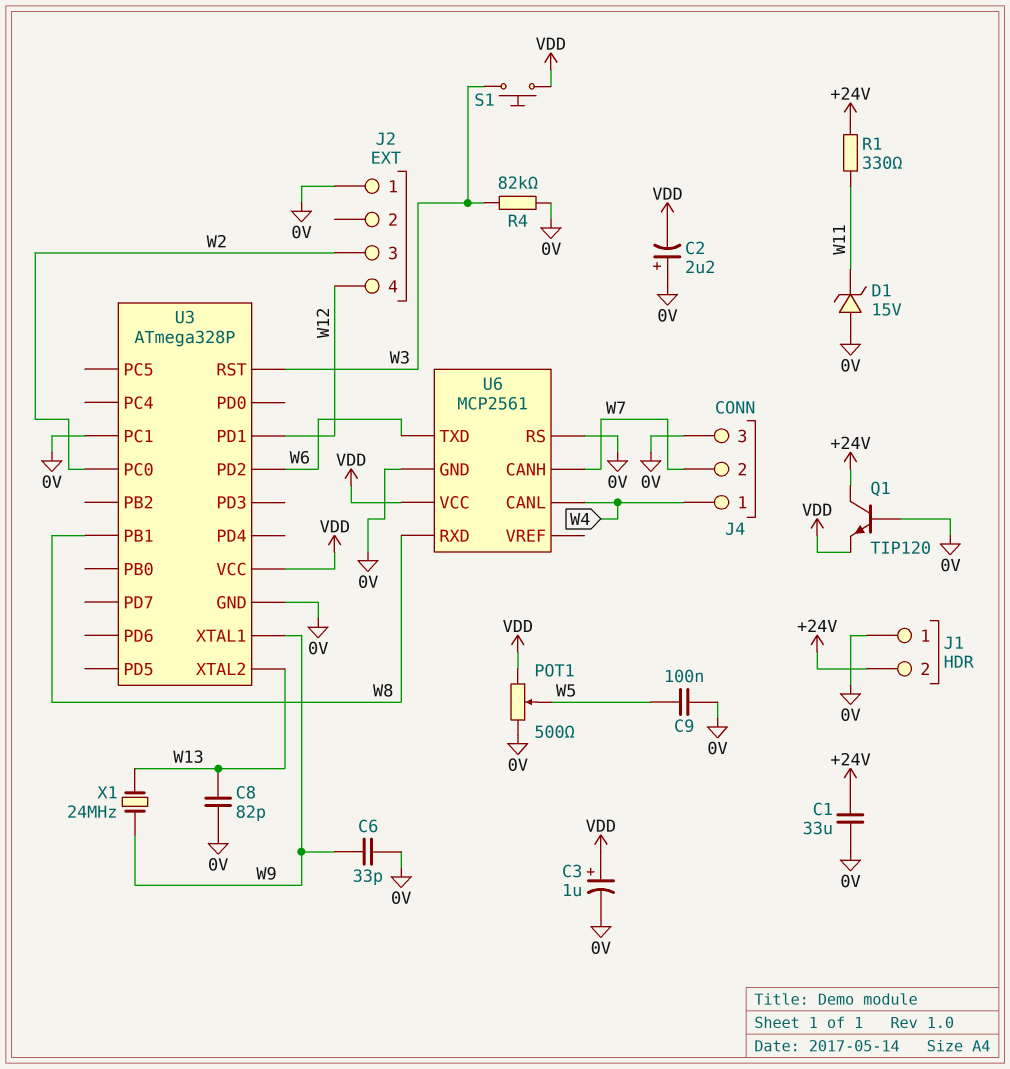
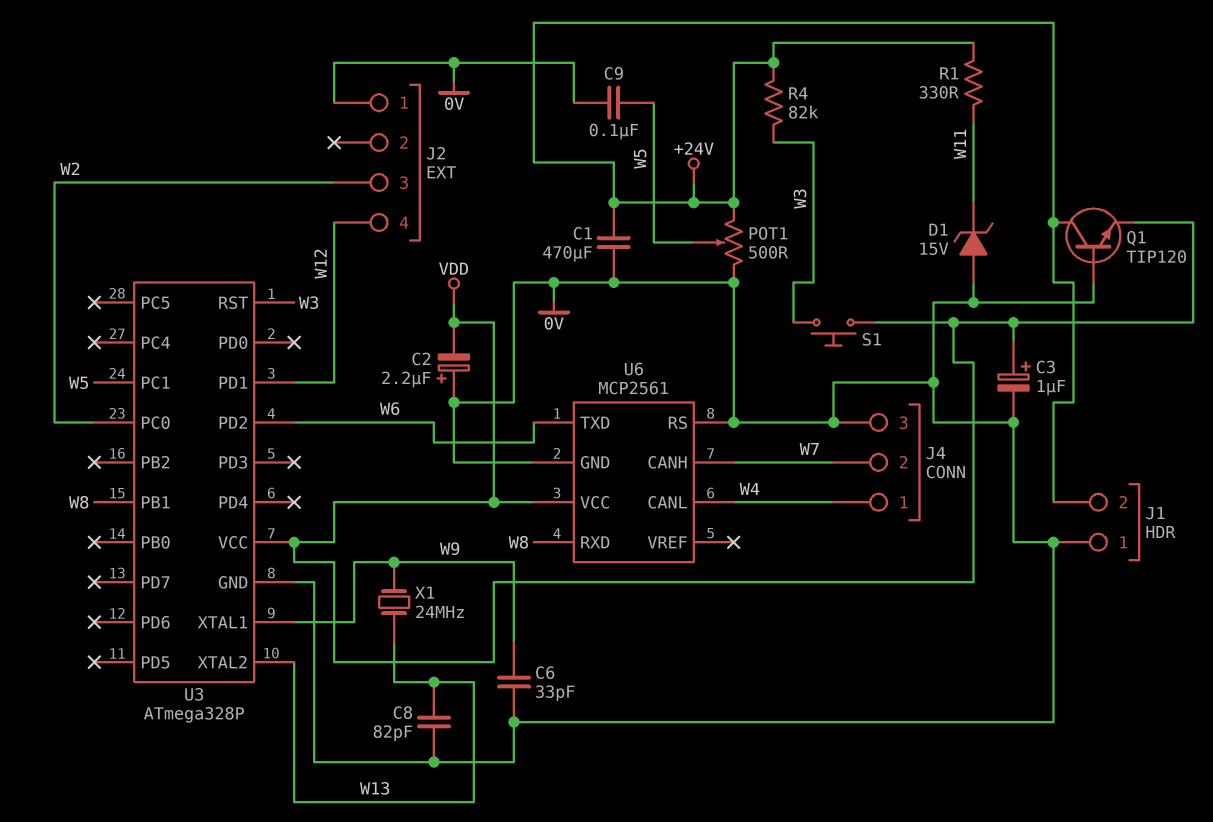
C1: 33uF (+24V, 0V) -> 470uF (+24V, 0V)
POT1: 500 (0V, VDD, wiper W5) -> 500 (+24V, 0V, wiper W5)
R4: 82k (0V, W3) -> 82k (+24V, W3)
U3 pin PC1: 0V -> W5

